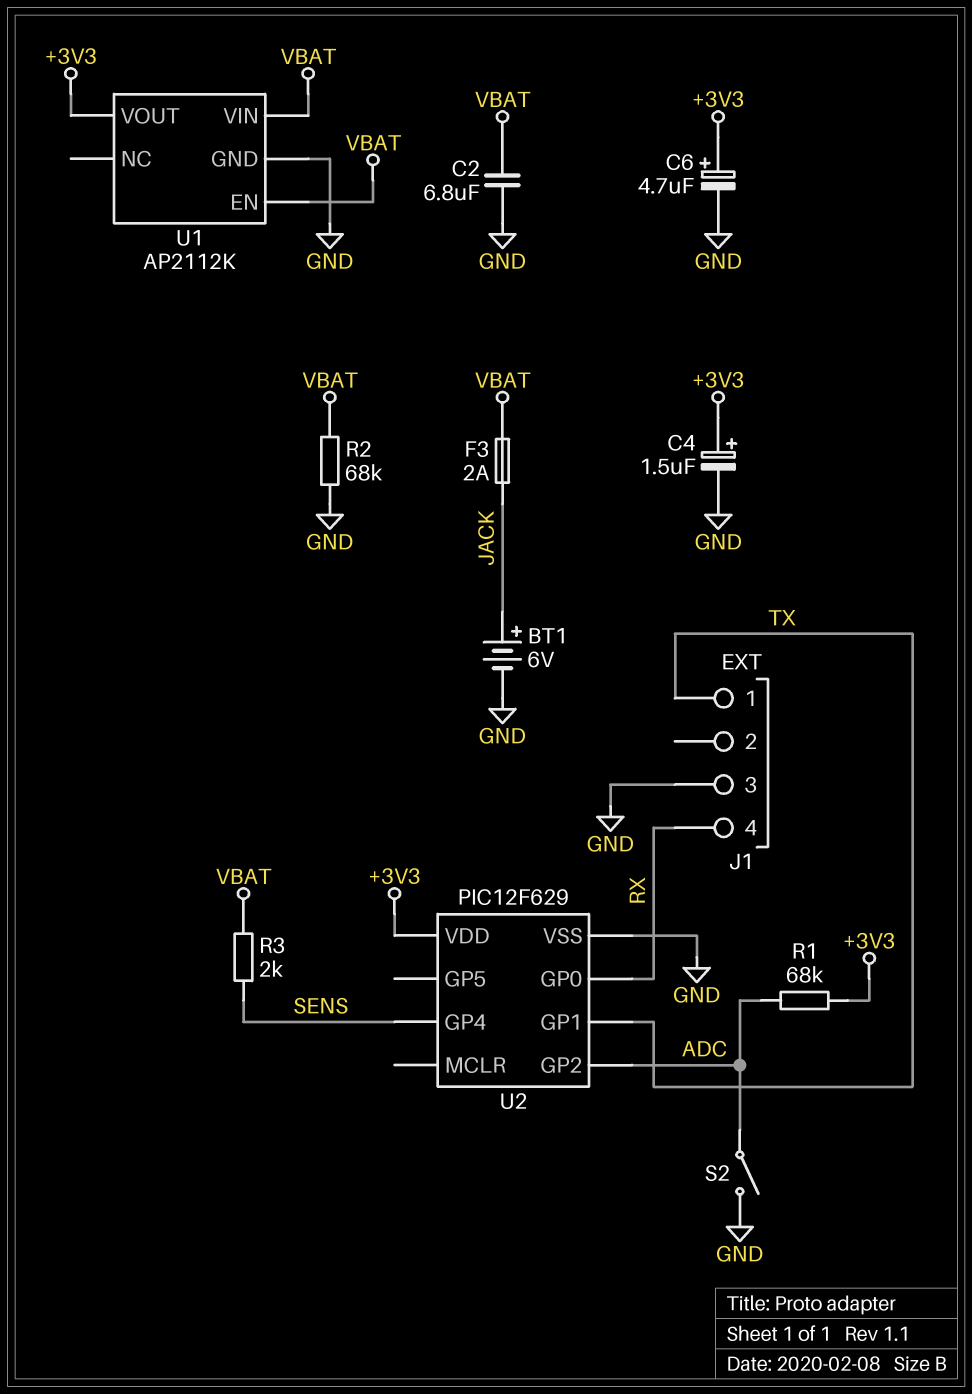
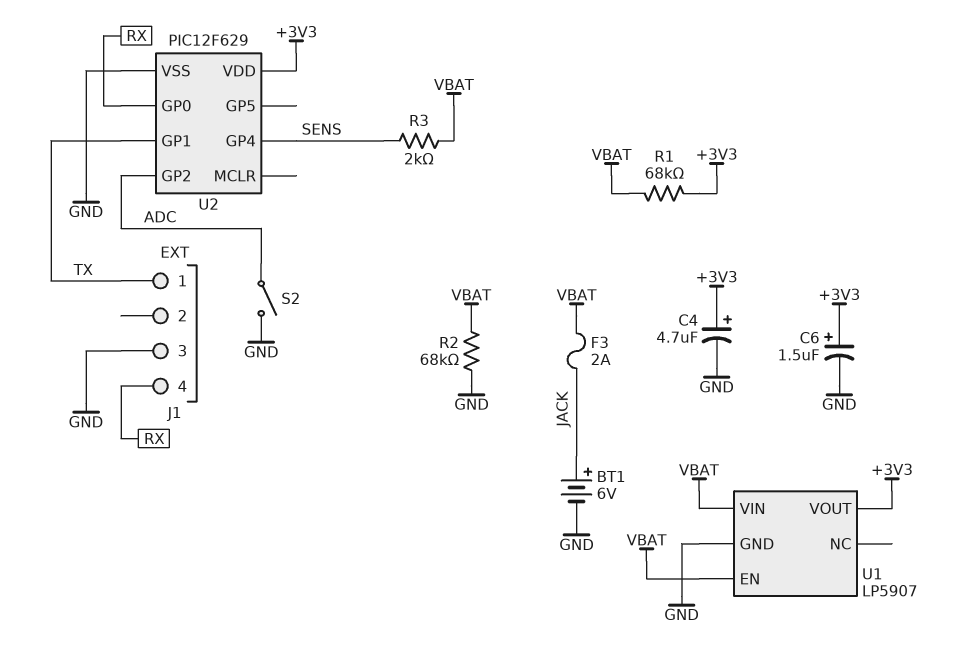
C2: 6.8uF (GND, VBAT) -> none
C4: 1.5uF (plus +3V3, minus GND) -> 4.7uF (plus +3V3, minus GND)
C6: 4.7uF (plus +3V3, minus GND) -> 1.5uF (plus +3V3, minus GND)
R1: 68k (+3V3, ADC) -> 68k (+3V3, VBAT)
U1: AP2112K -> LP5907

